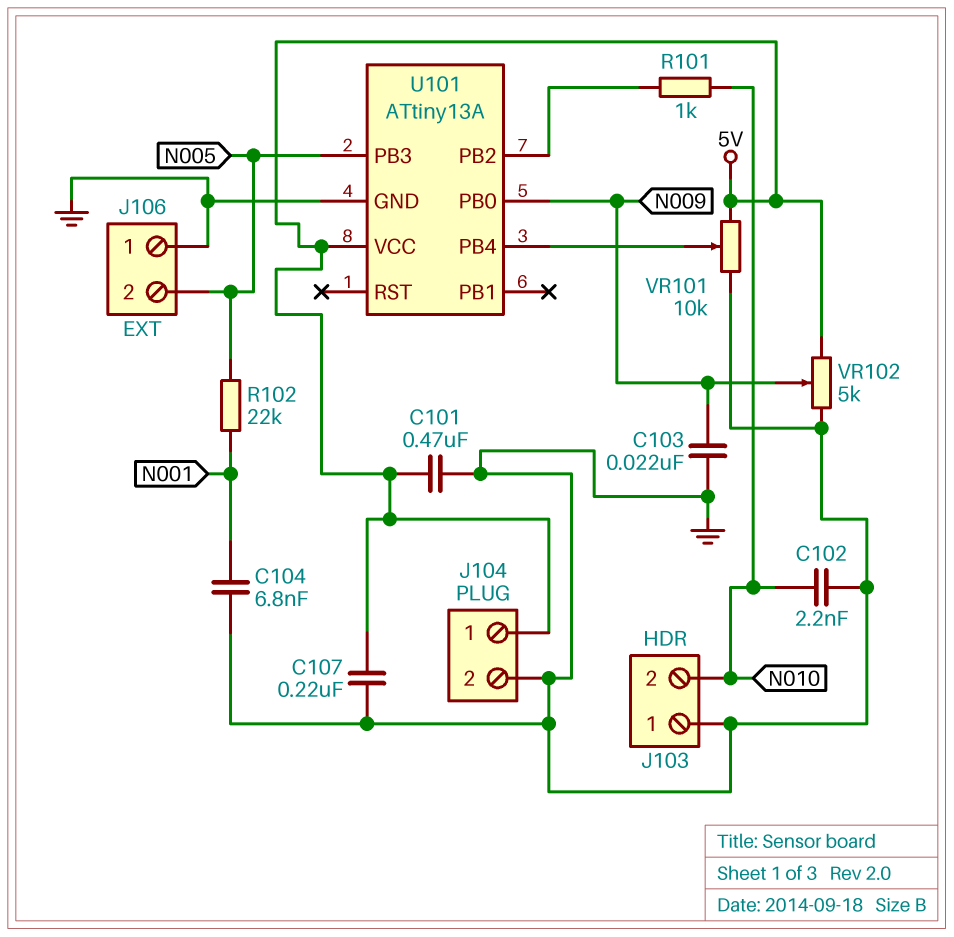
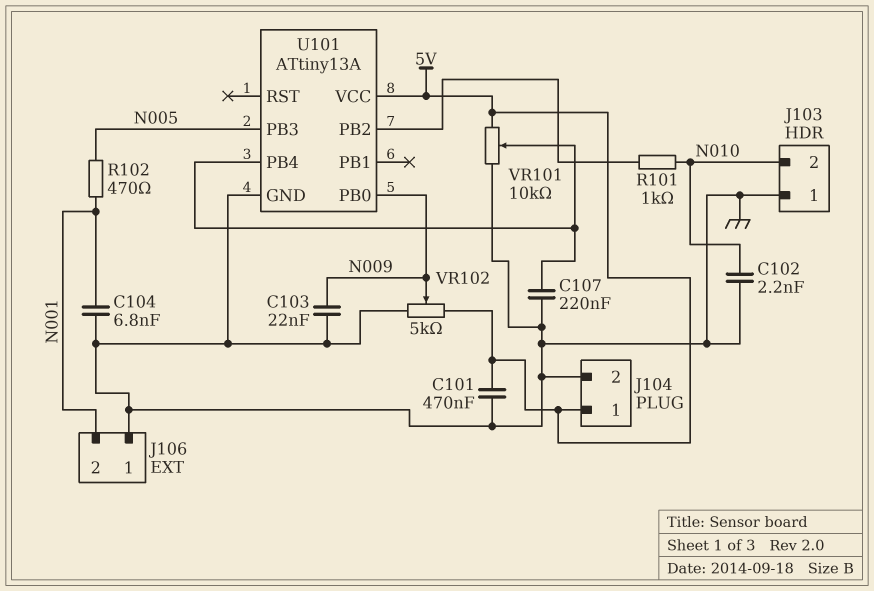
C107: 220nF (5V, GND) -> 220nF (GND, U101/PB4)
J106 pin 2: N005 -> N001
R102: 22k (N001, N005) -> 470 (N001, N005)

